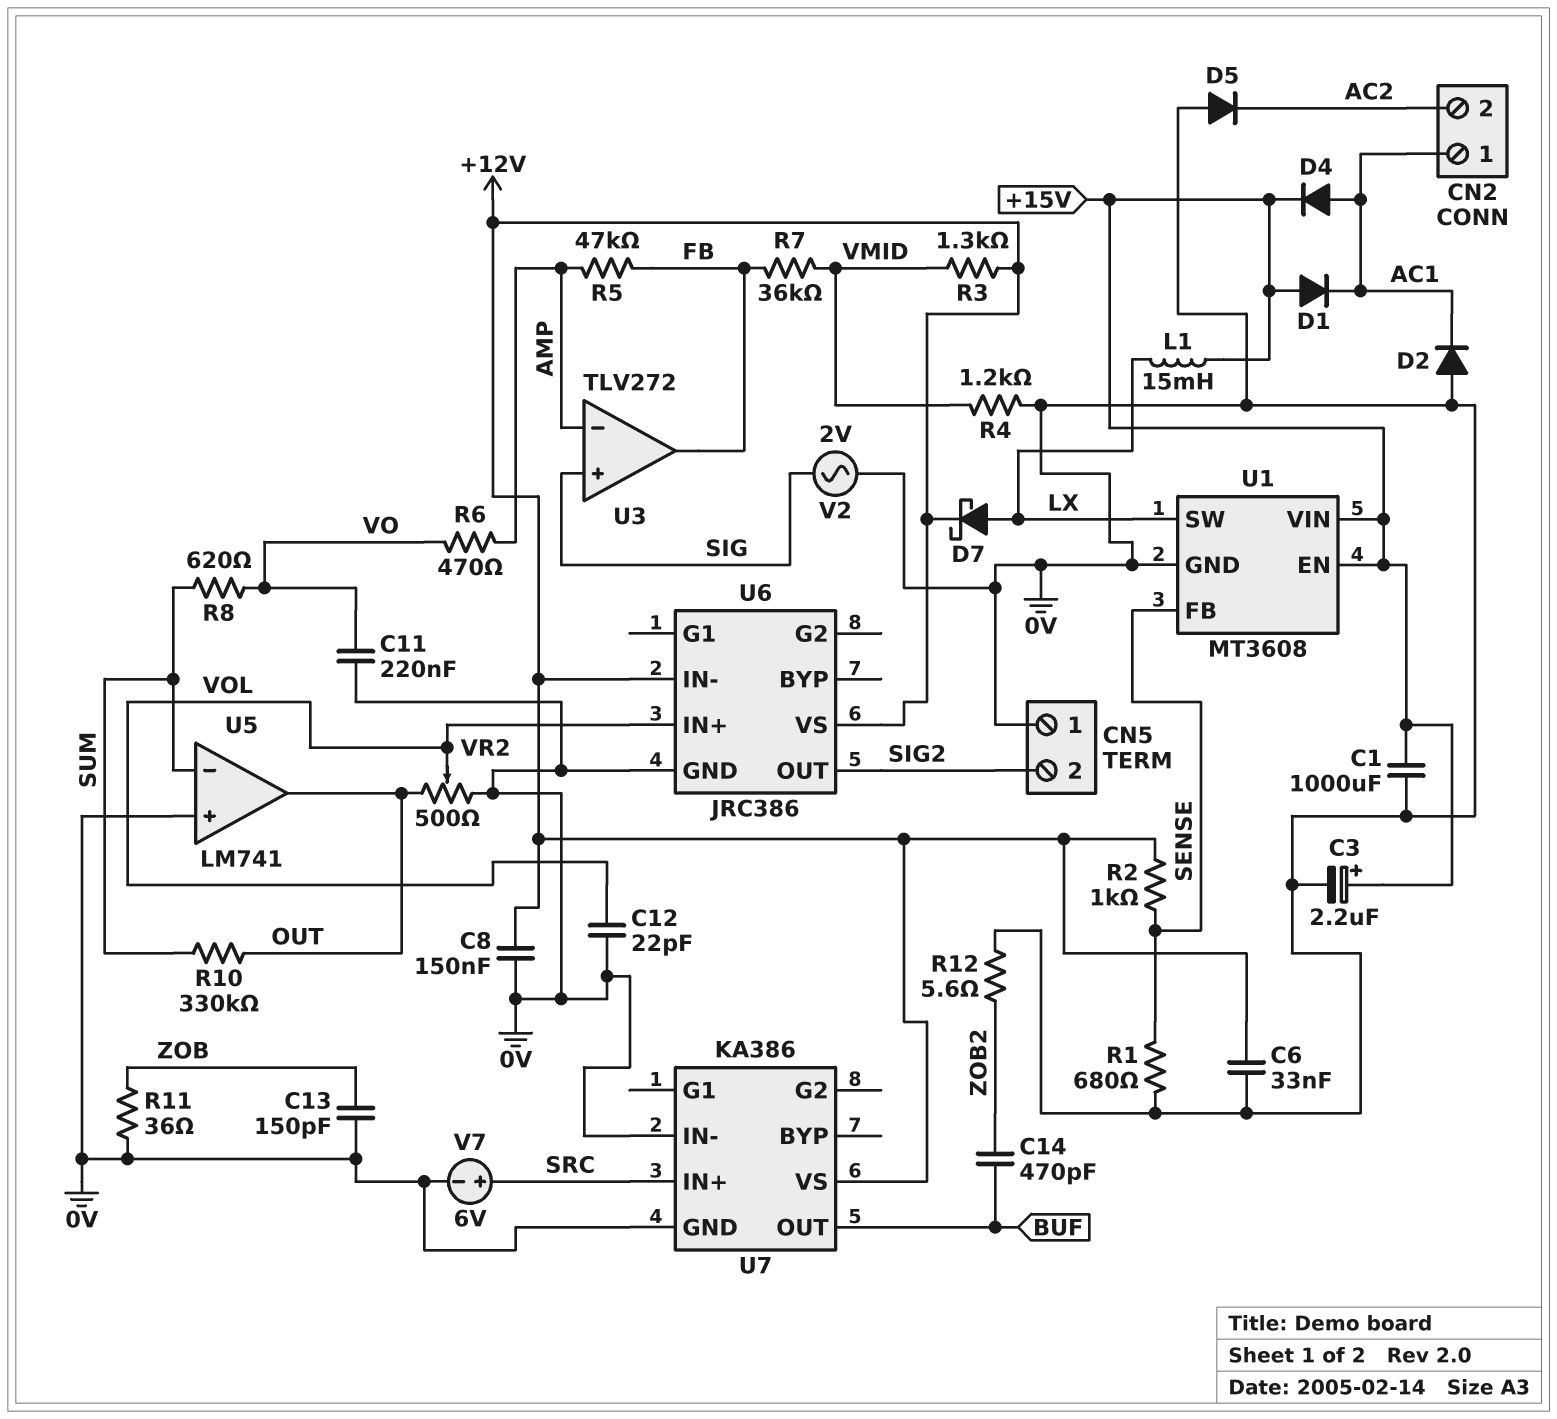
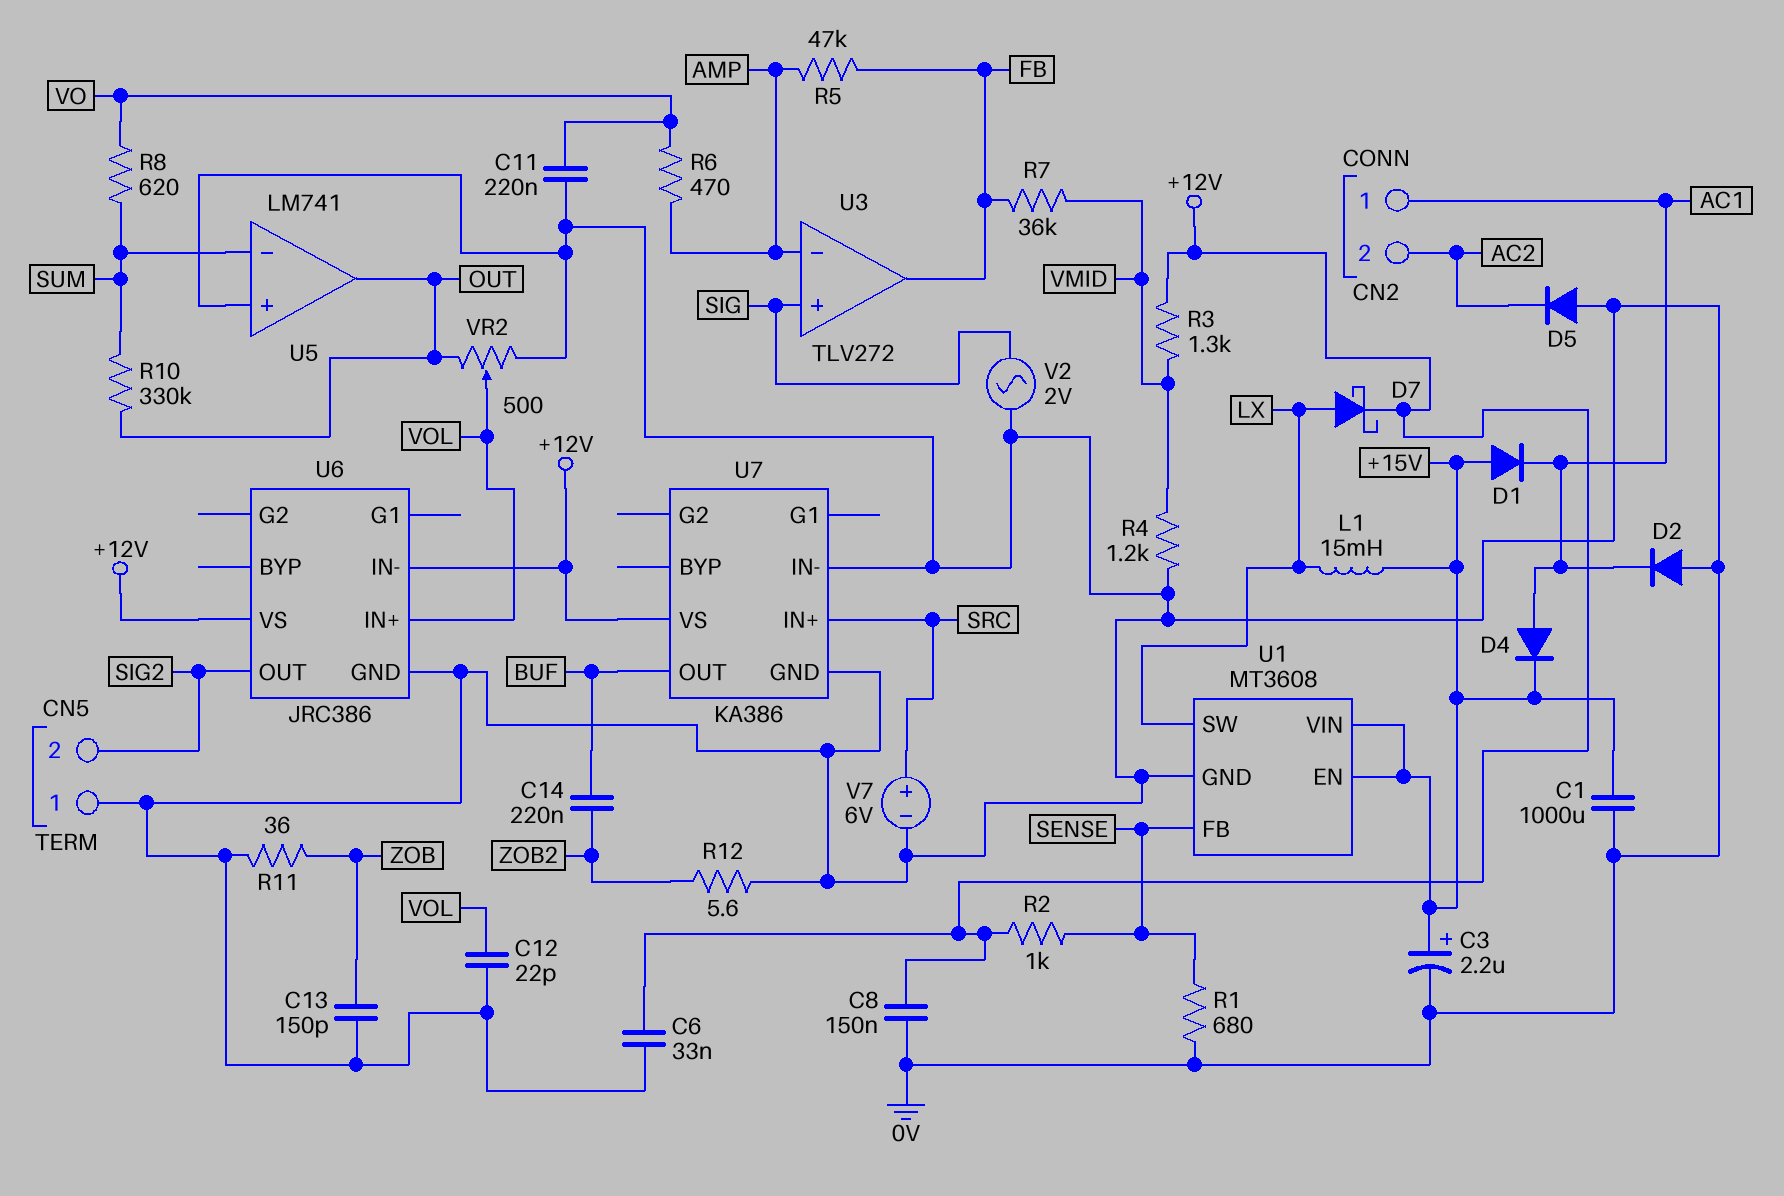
C14: 470pF (BUF, ZOB2) -> 220nF (BUF, ZOB2)

